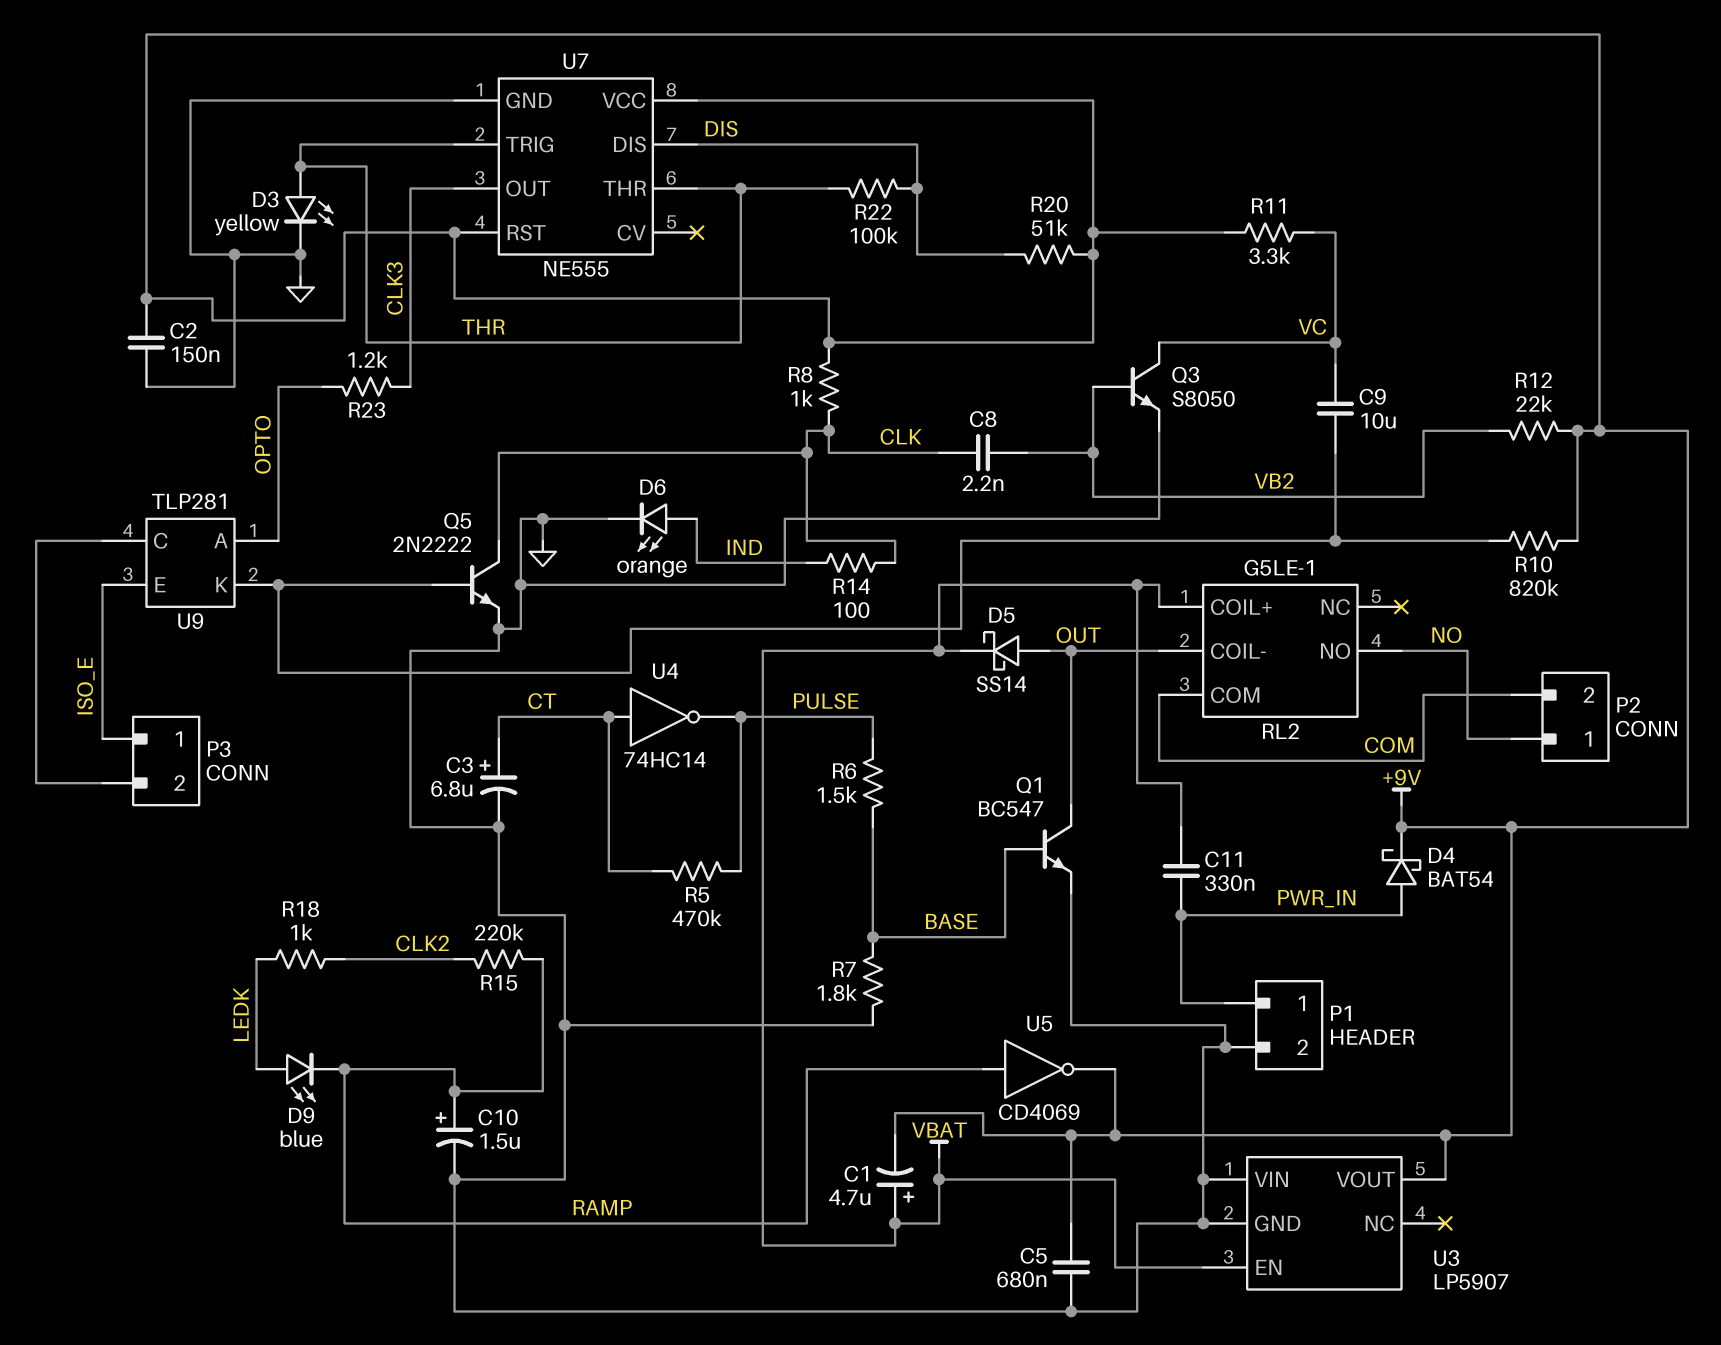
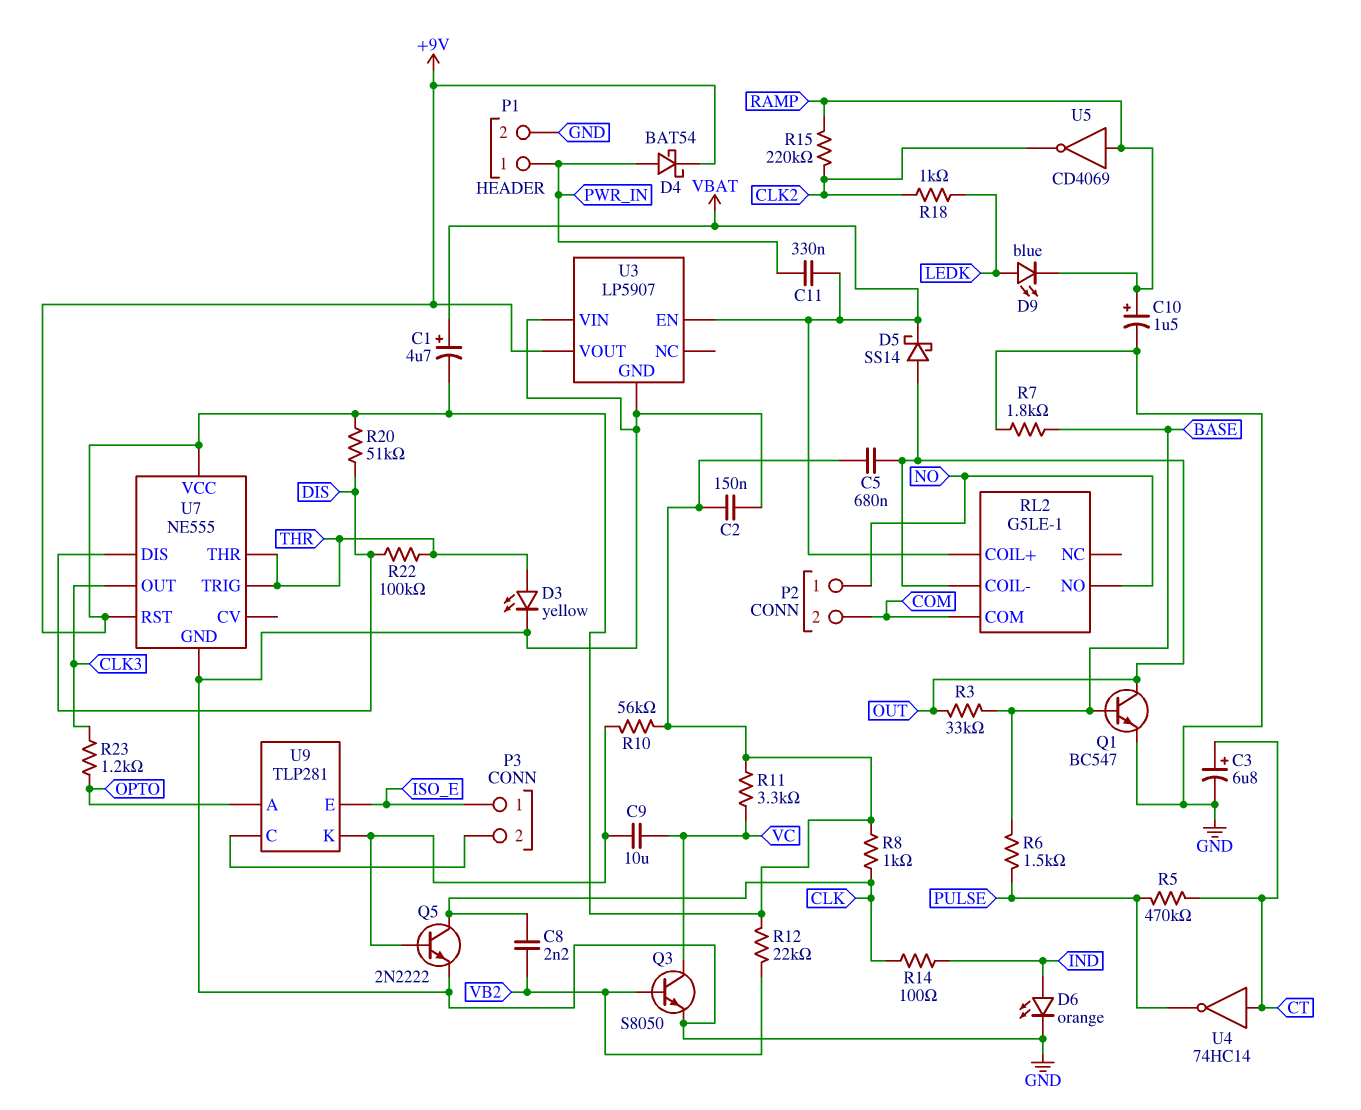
C5: 680nF (+9V, GND) -> 680nF (+9V, OUT)
R3: none -> 33k (BASE, OUT)
R10: 820k (+9V, U9/K) -> 56k (+9V, U9/K)
U5: NOT CD4069 (in RAMP, out +9V) -> NOT CD4069 (in RAMP, out CLK2)

